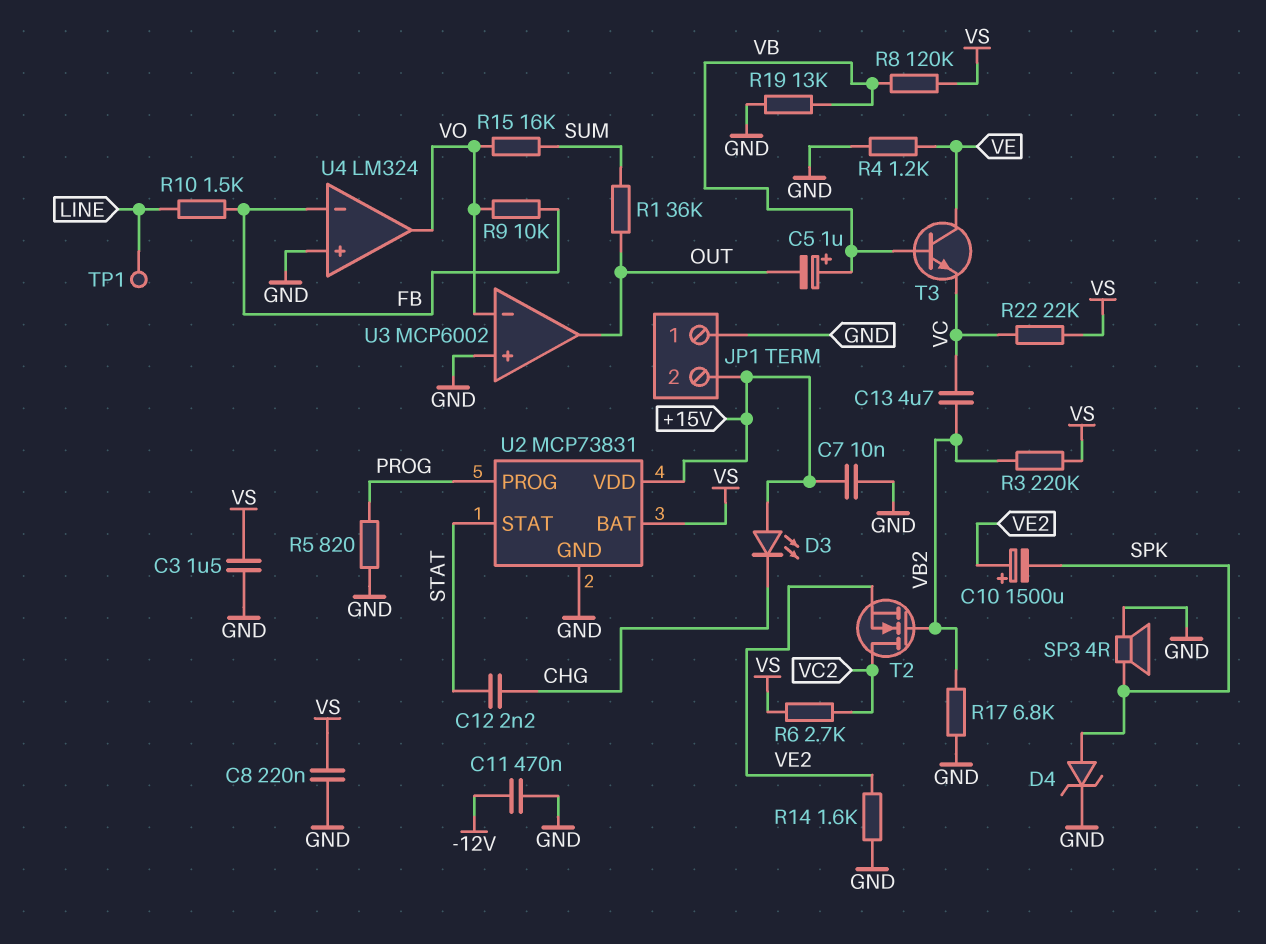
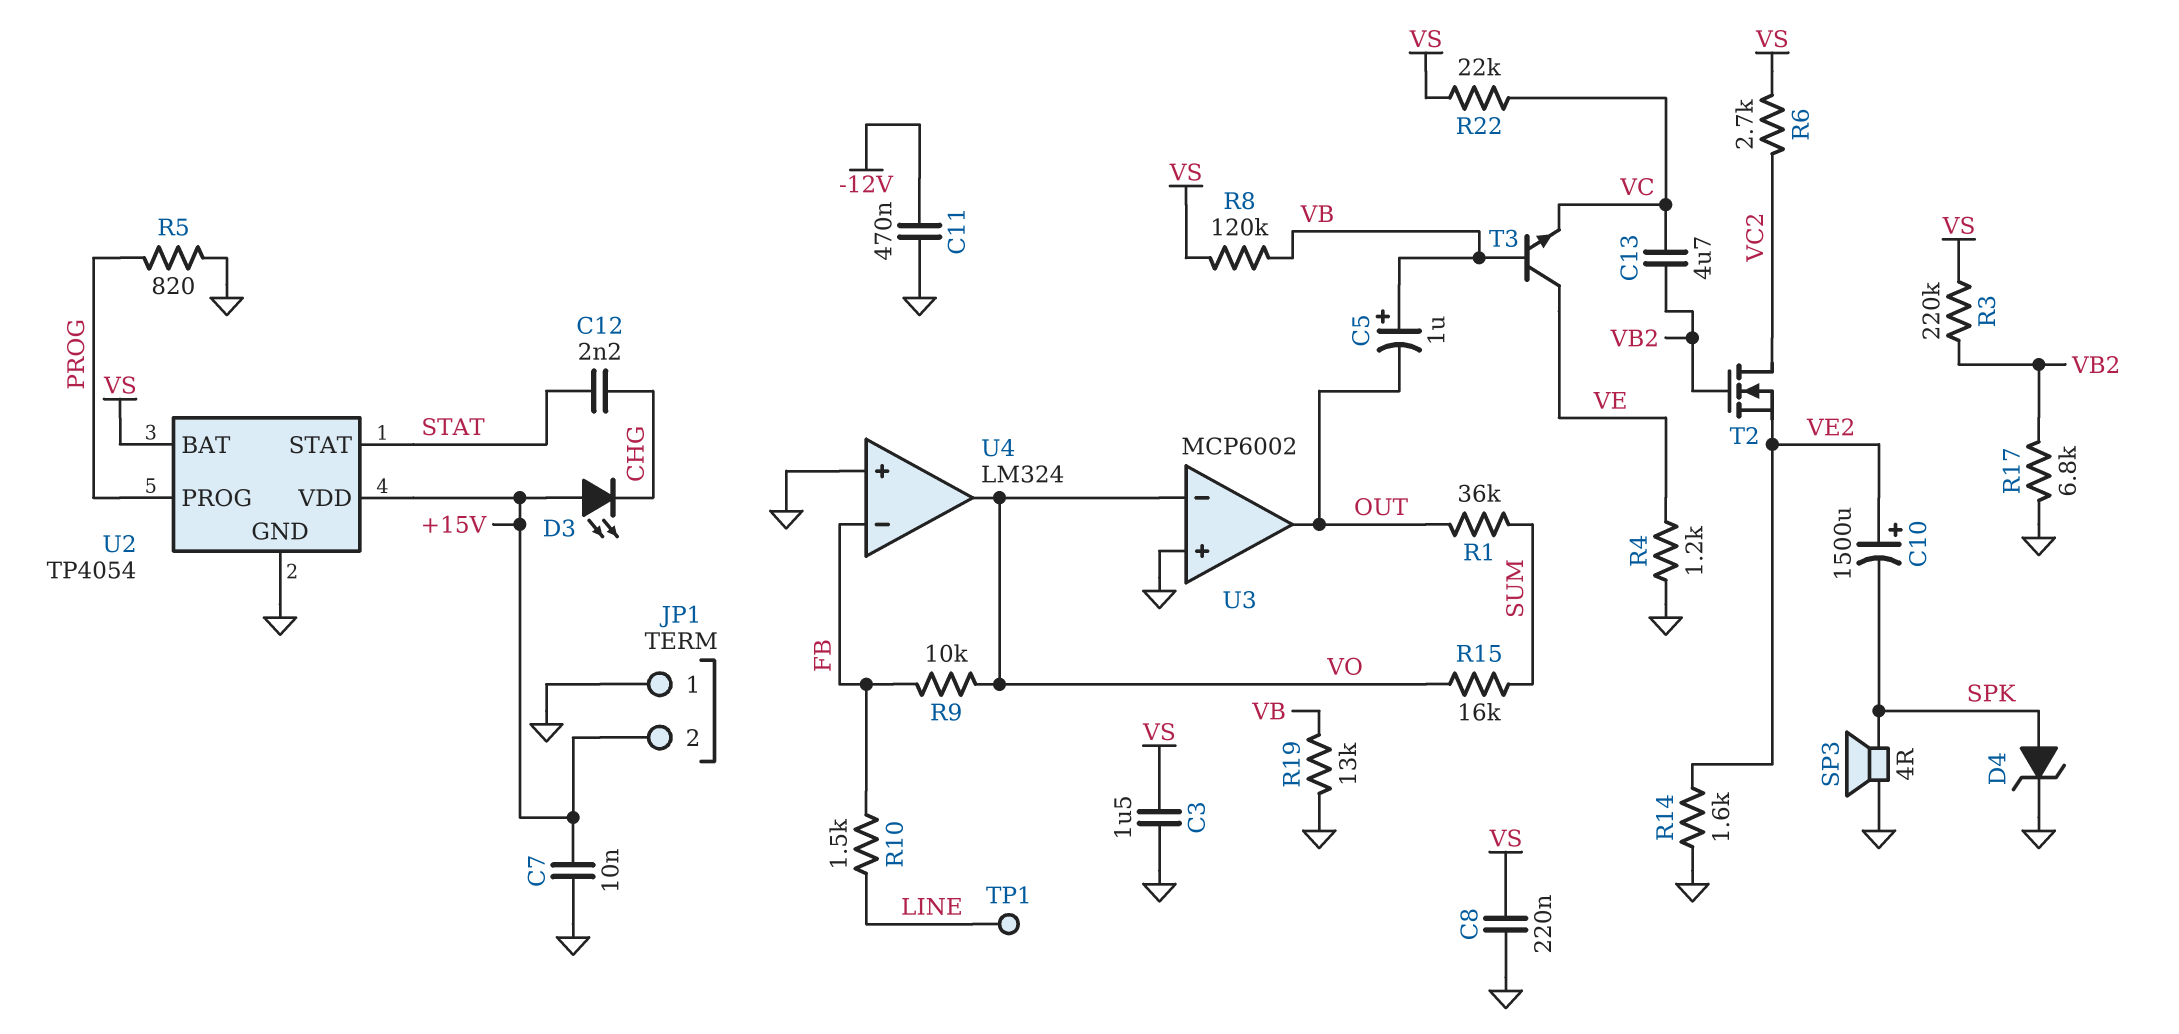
U2: MCP73831 -> TP4054

